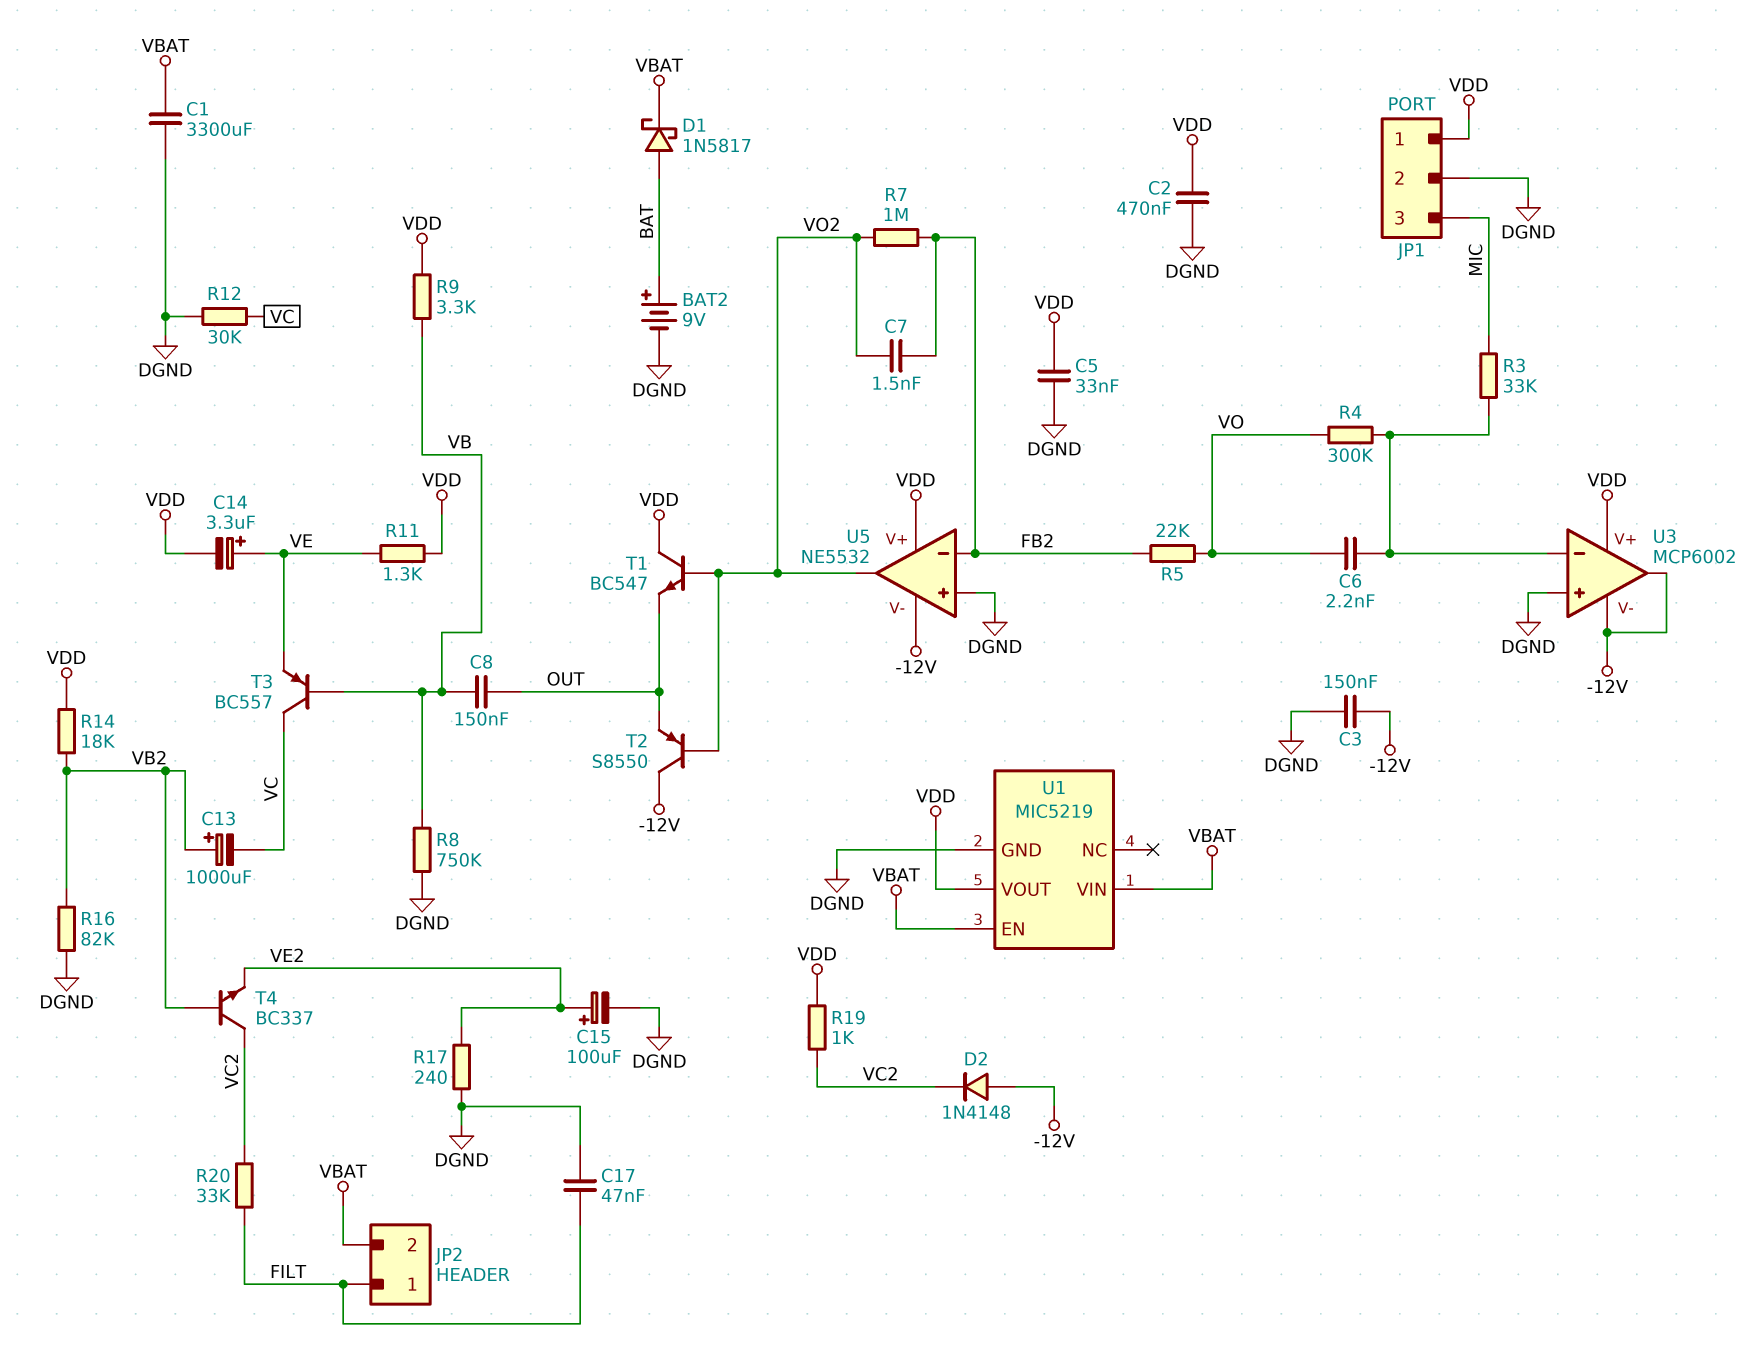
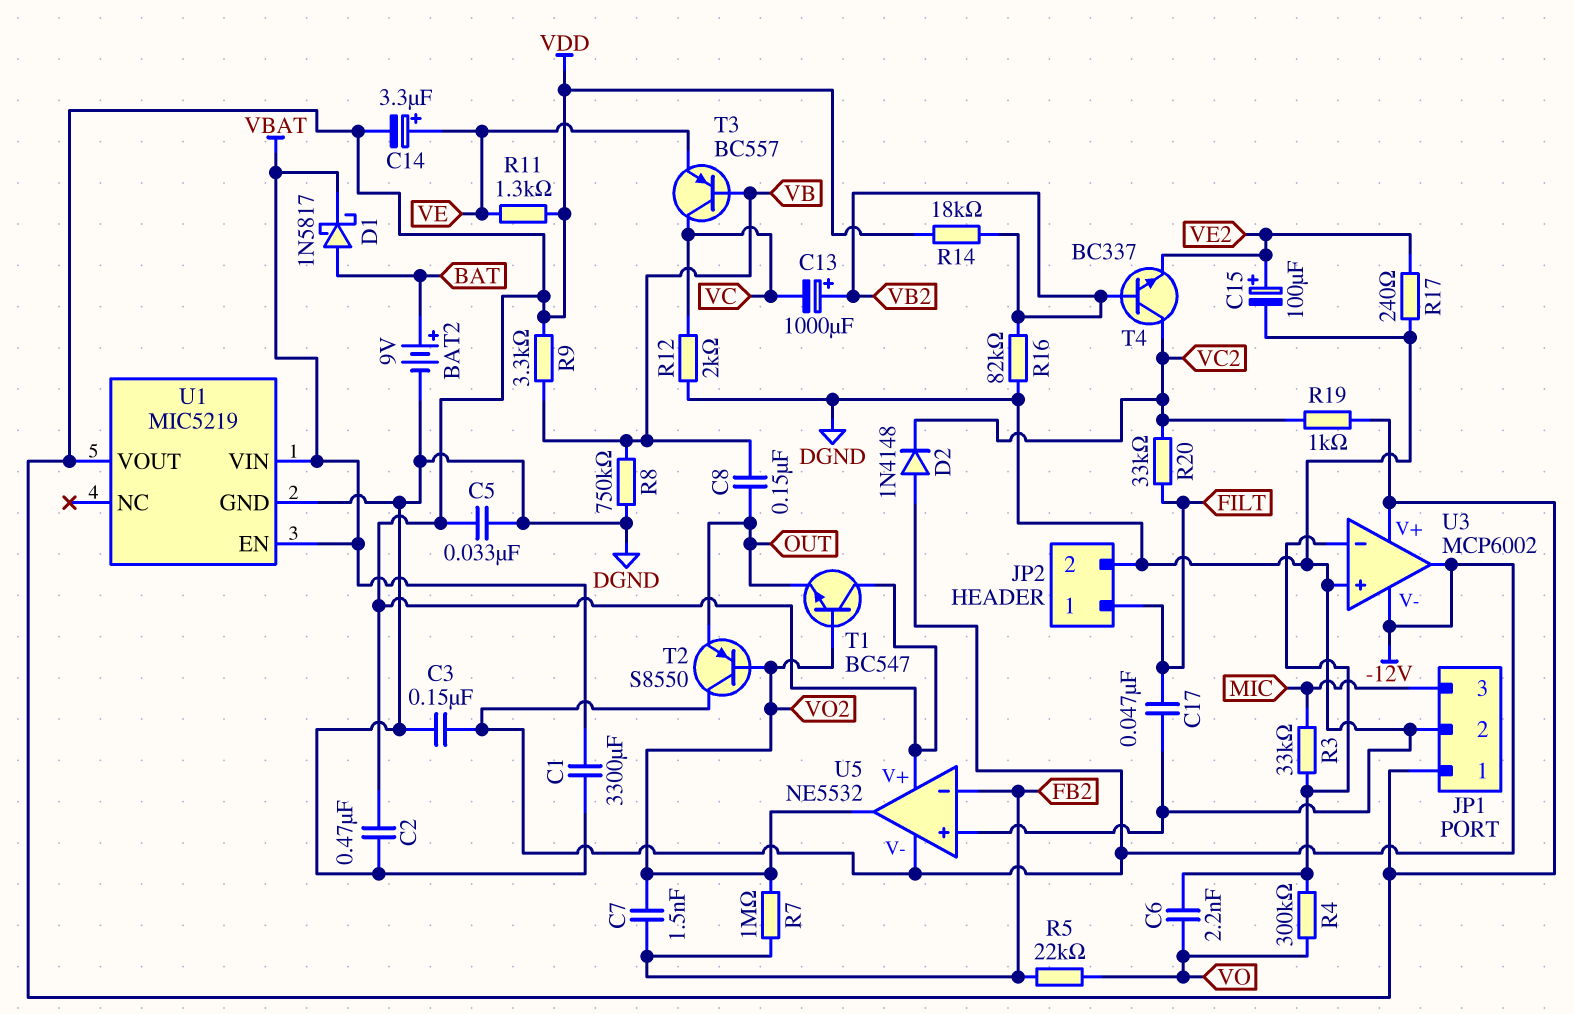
JP2 pin 2: VBAT -> DGND
R12: 30k (DGND, VC) -> 2k (DGND, VC)

